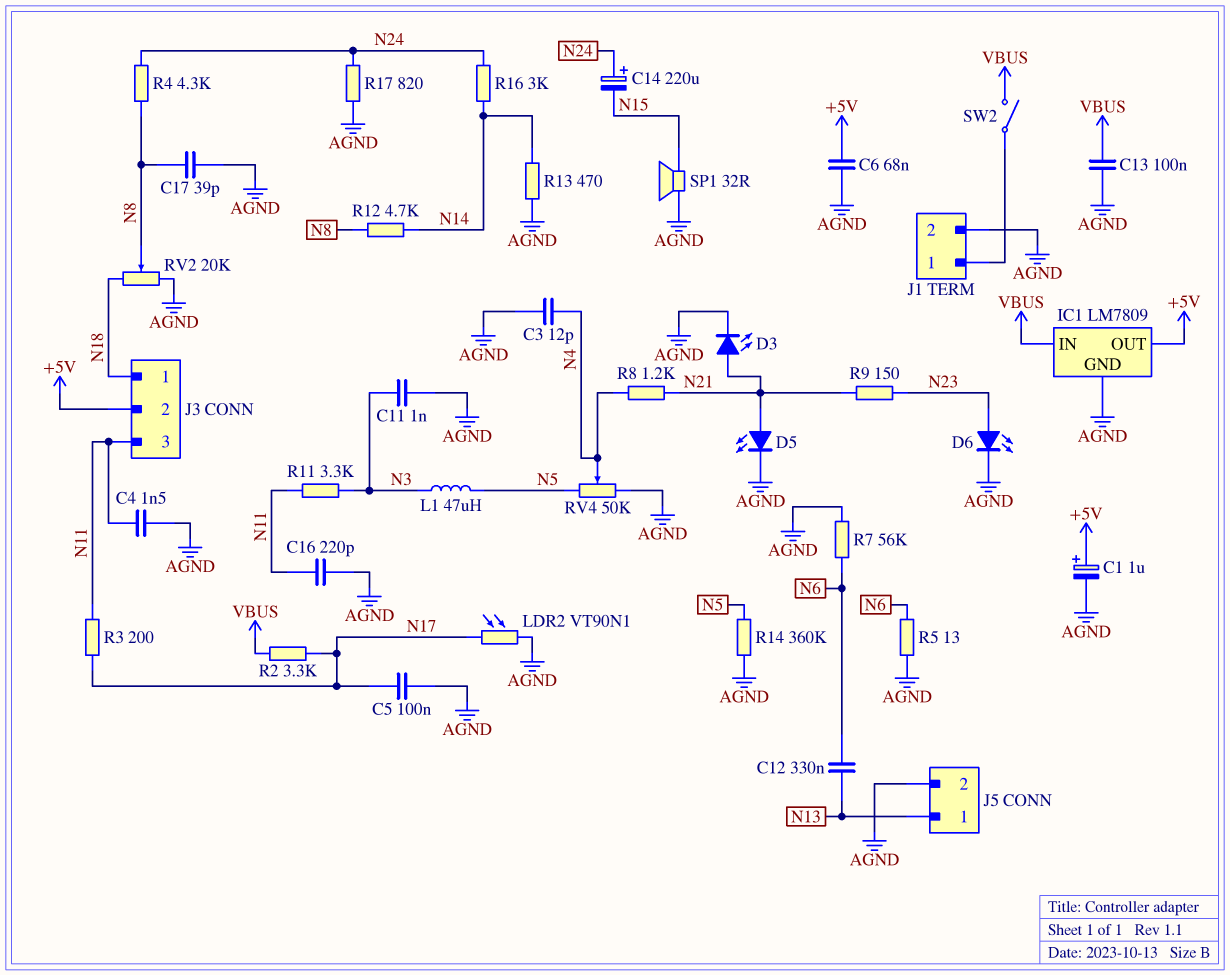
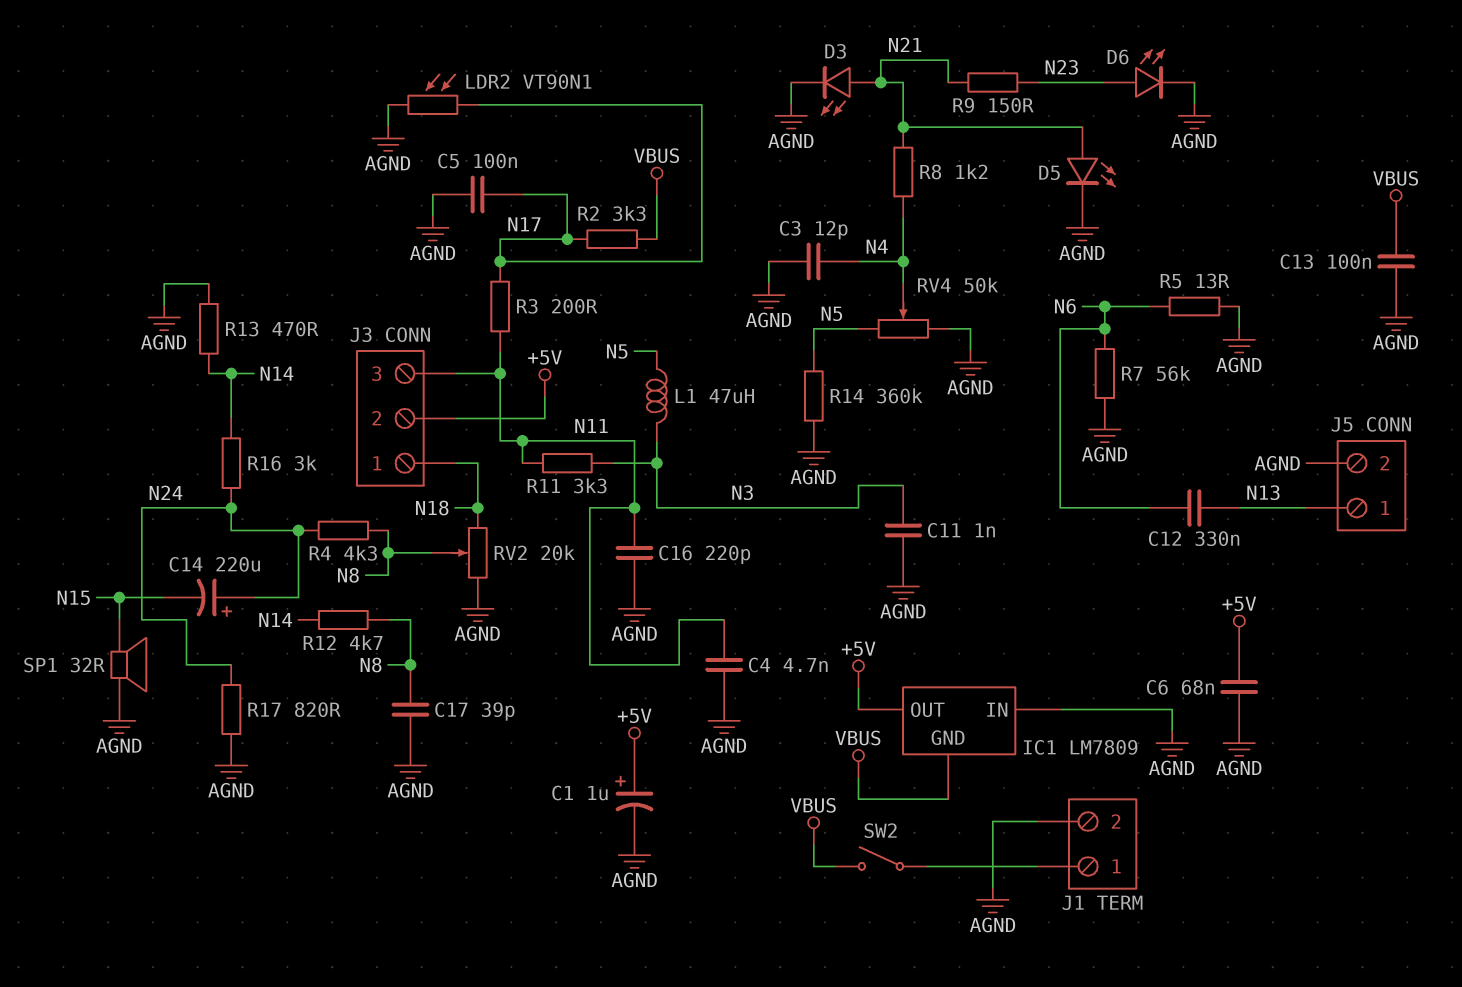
C4: 1.5nF (AGND, N11) -> 4.7nF (AGND, N11)
IC1 pin GND: AGND -> VBUS
IC1 pin IN: VBUS -> AGND

